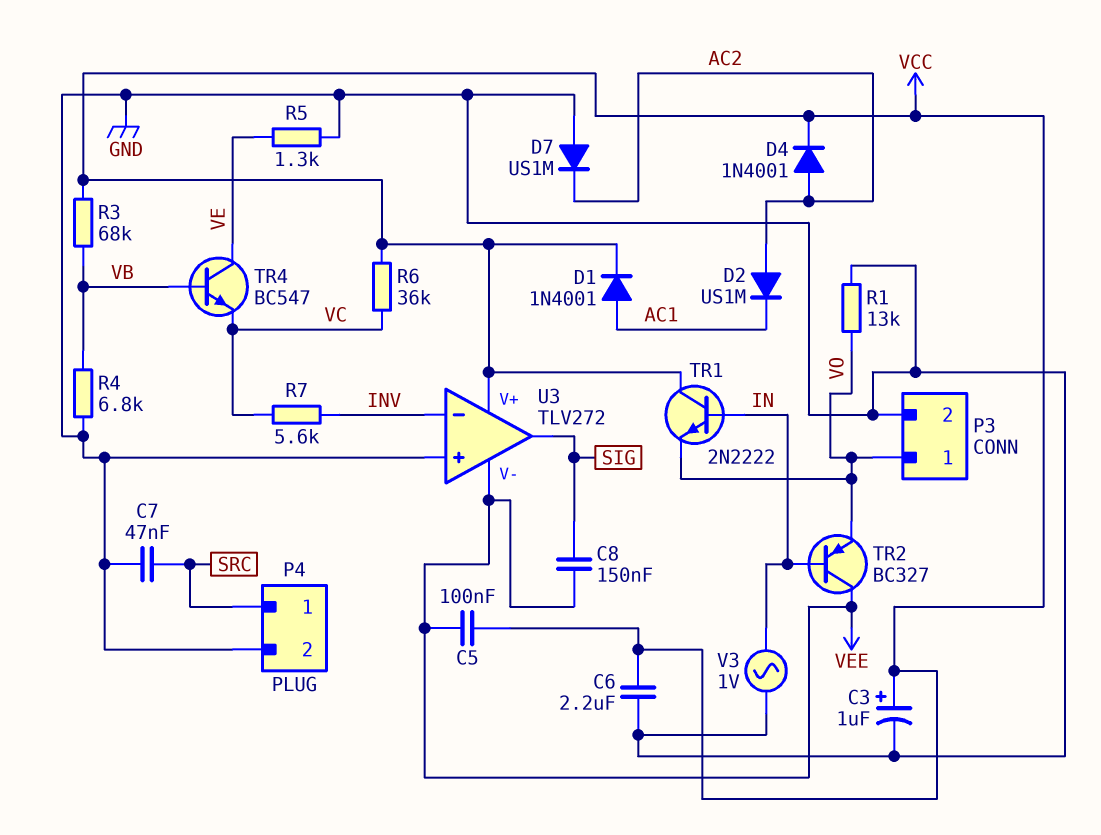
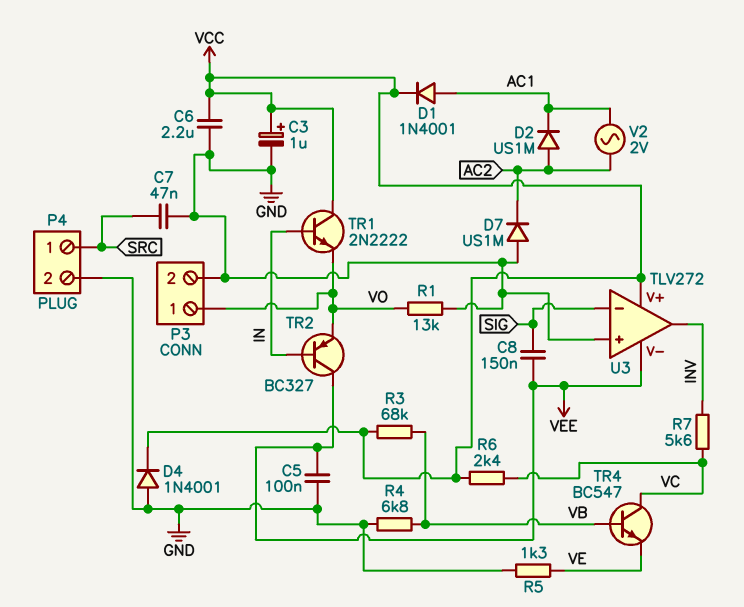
C5: 100nF (VCC, VEE) -> 100nF (GND, VEE)
D4: diode 1N4001 (A AC2, K VCC) -> diode 1N4001 (A GND, K VCC)
R6: 36k (VC, VCC) -> 2.4k (VC, VCC)
TR4: NPN BC547 (B VB, C VE, E VC) -> NPN BC547 (B VB, C VC, E VE)
U3 pin in-: INV -> SIG
U3 pin out: SIG -> INV
V2: none -> AC 2V (AC1, AC2)
V3: AC 1V (GND, IN) -> none

